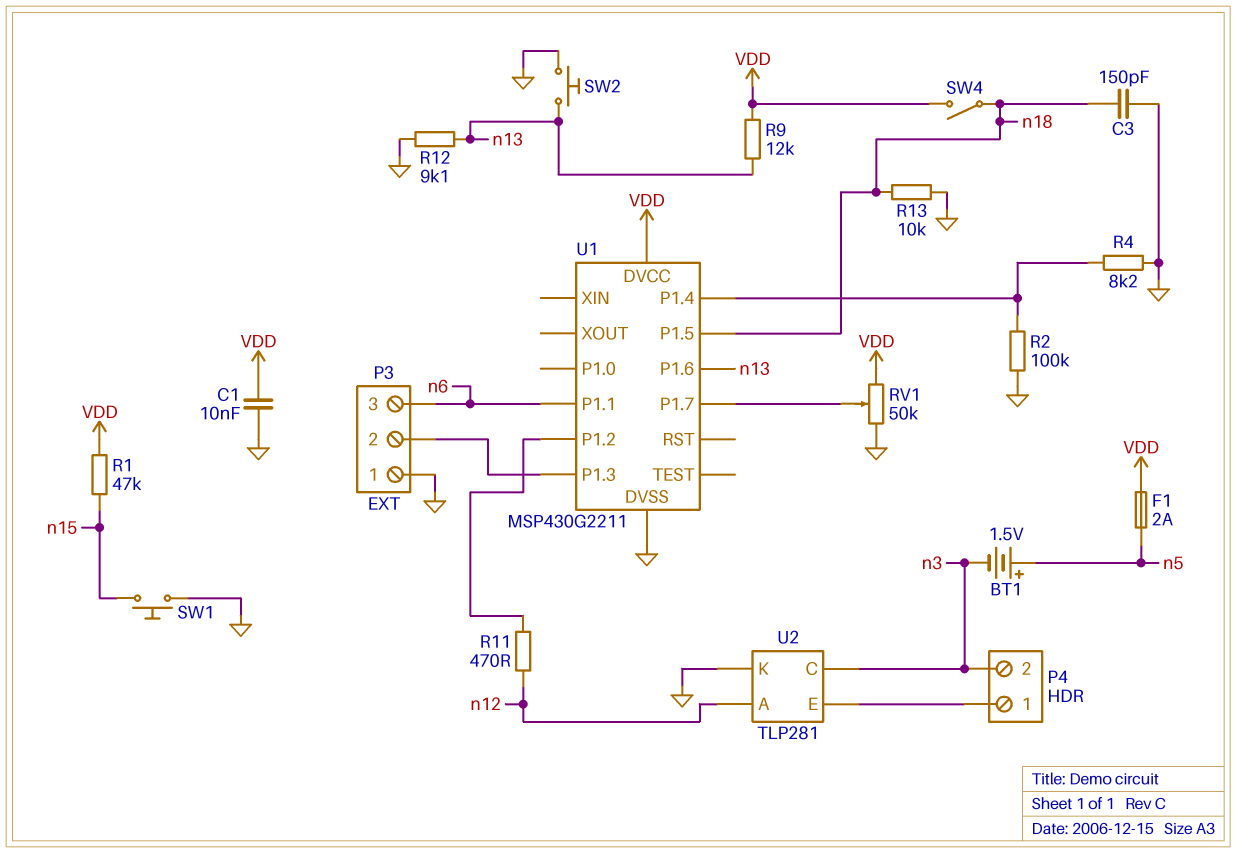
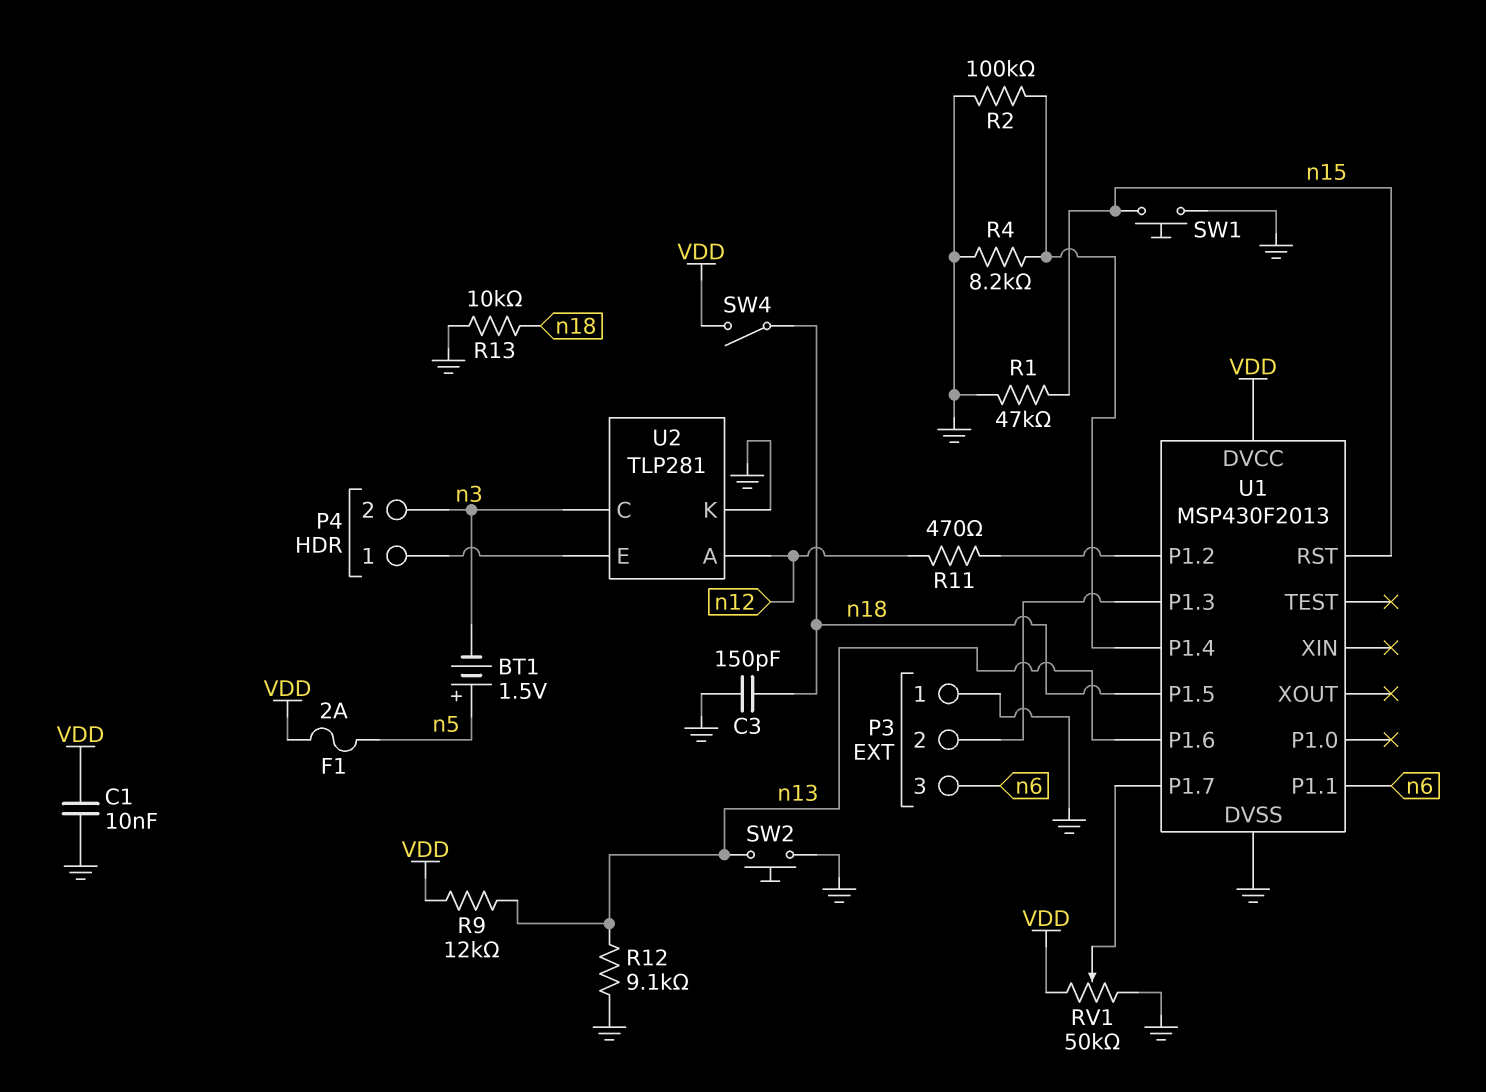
R1: 47k (VDD, n15) -> 47k (GND, n15)
U1: MSP430G2211 -> MSP430F2013
U1 pin RST: none -> n15

